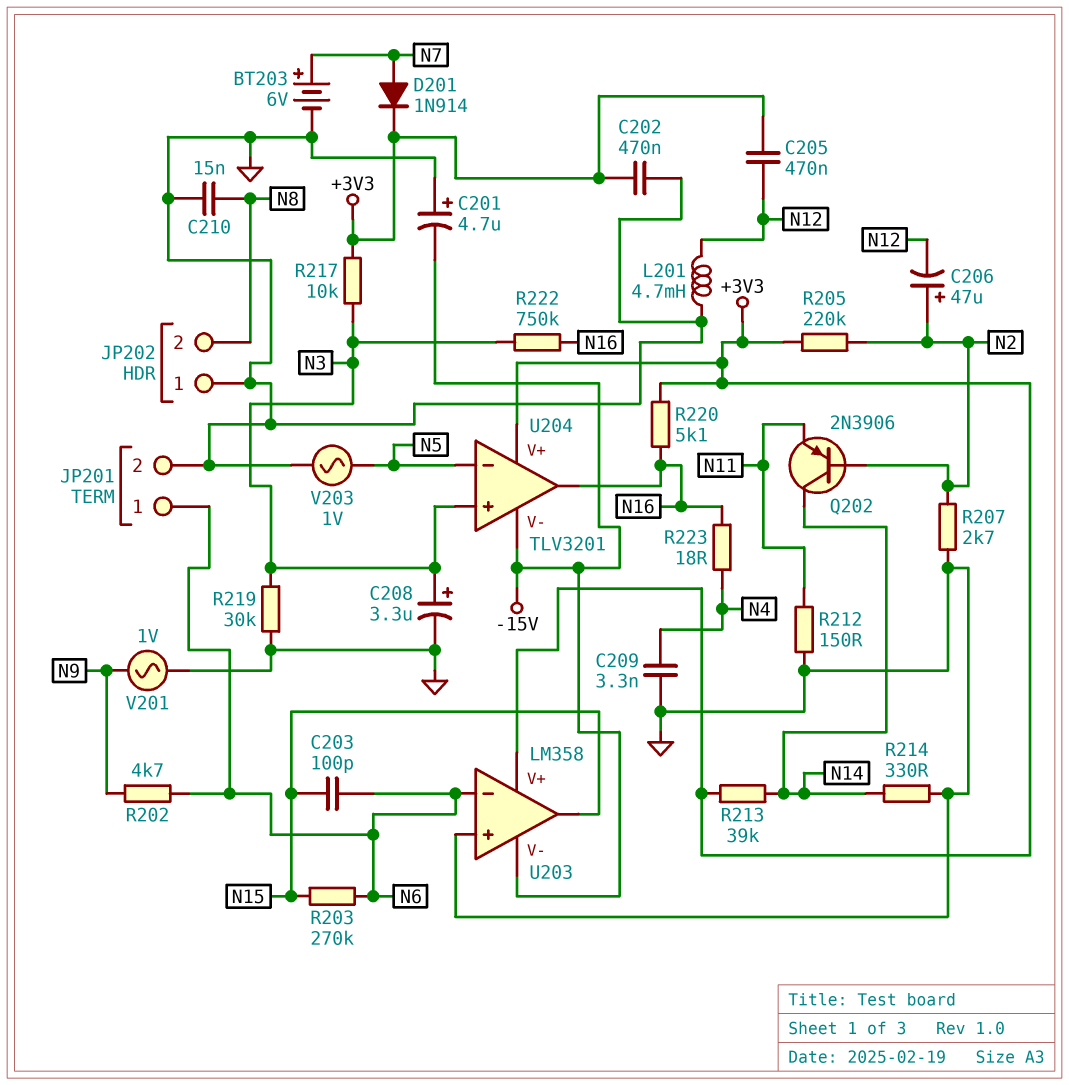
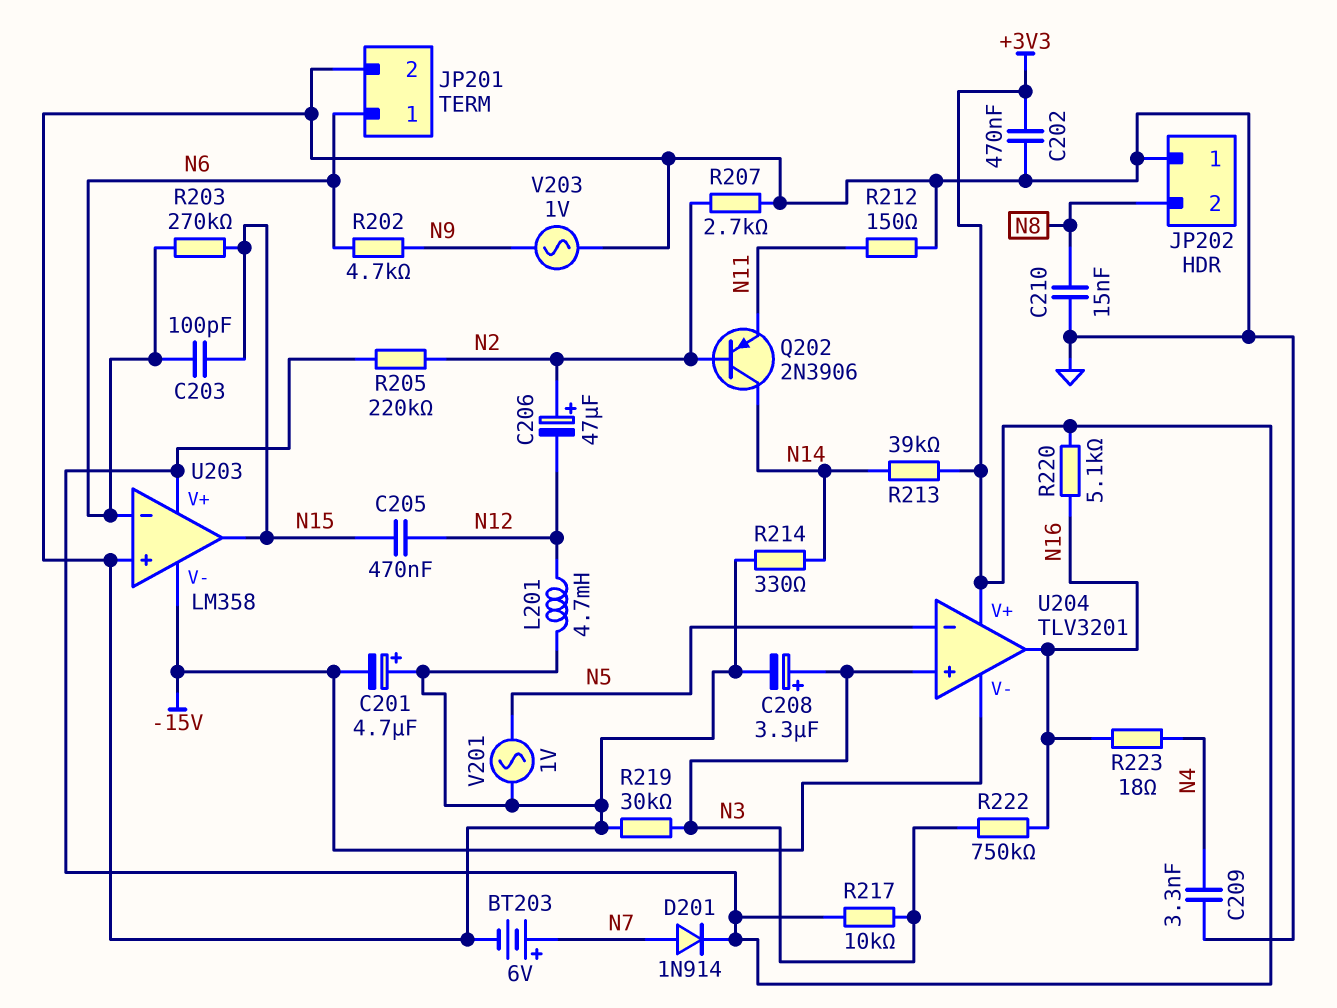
C205: 470nF (+3V3, N12) -> 470nF (N12, N15)
V201: AC 1V (GND, N9) -> AC 1V (GND, N5)
V203: AC 1V (GND, N5) -> AC 1V (GND, N9)

